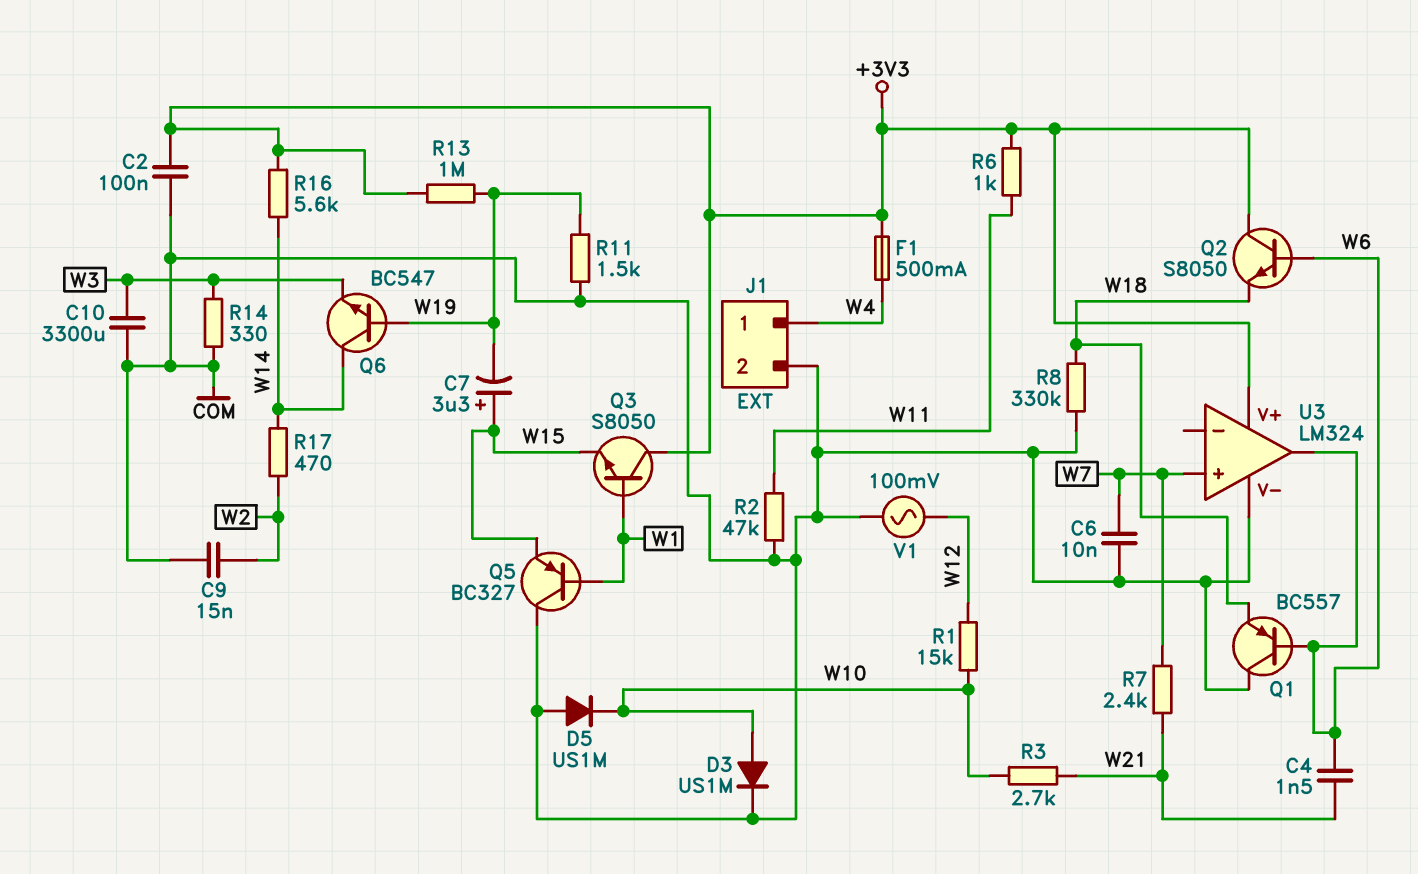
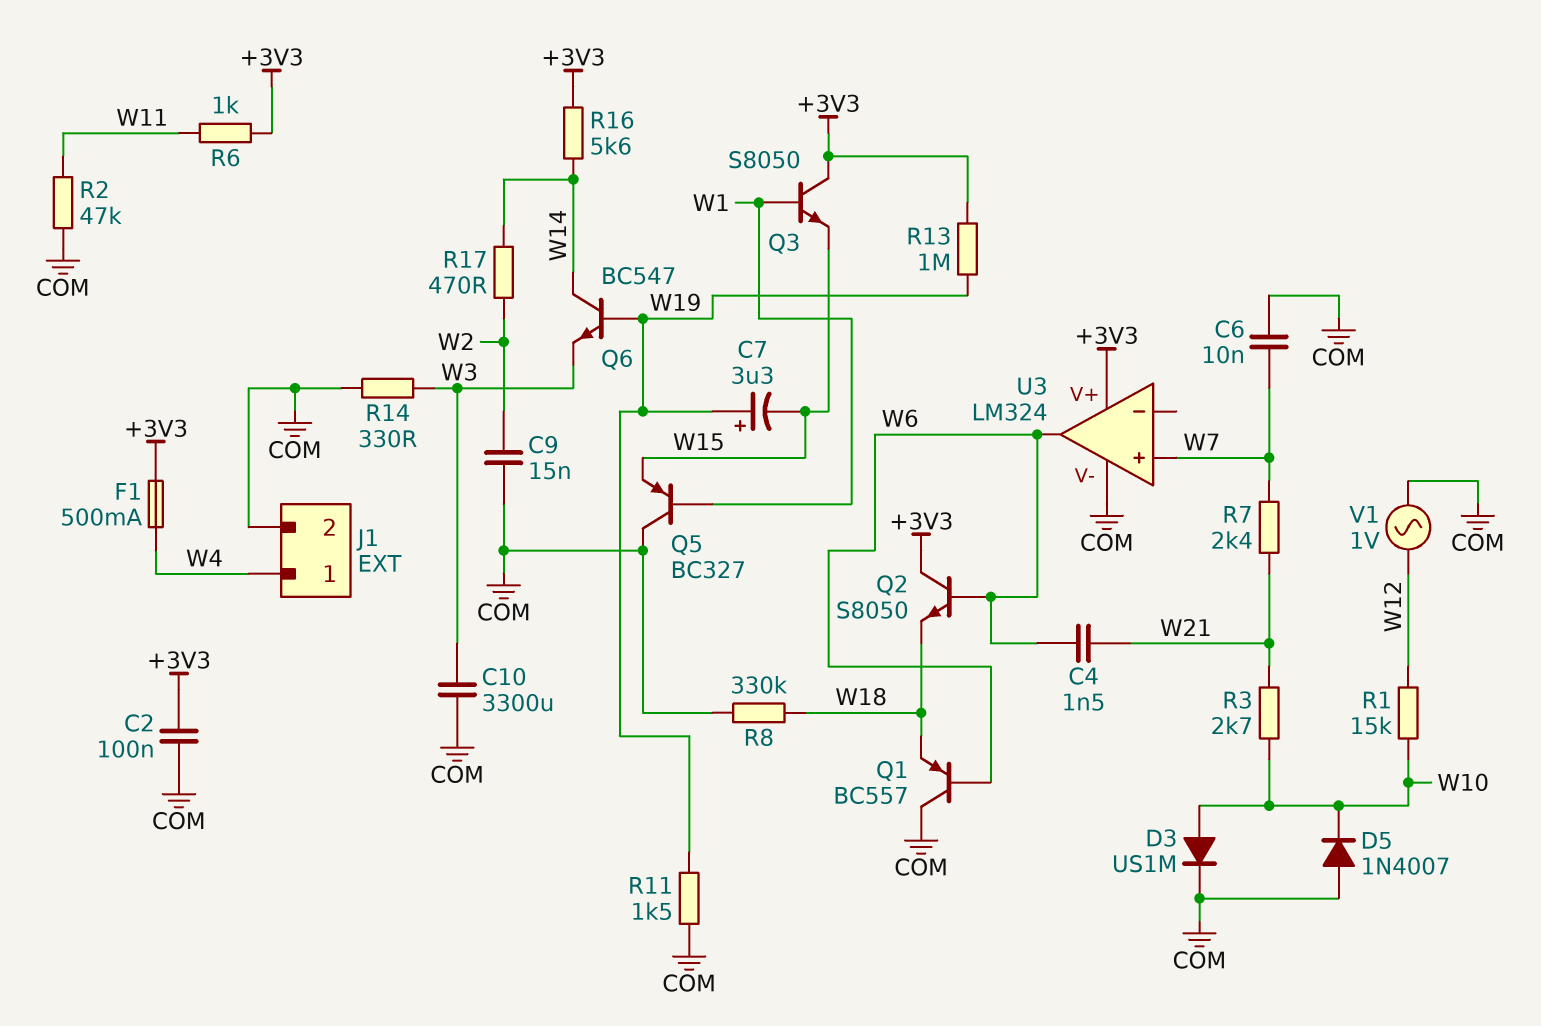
C7: 3.3uF (plus W15, minus W19) -> 3.3uF (plus W19, minus W15)
D5: diode US1M (A COM, K W10) -> diode 1N4007 (A COM, K W10)
V1: AC 100mV (COM, W12) -> AC 1V (COM, W12)

